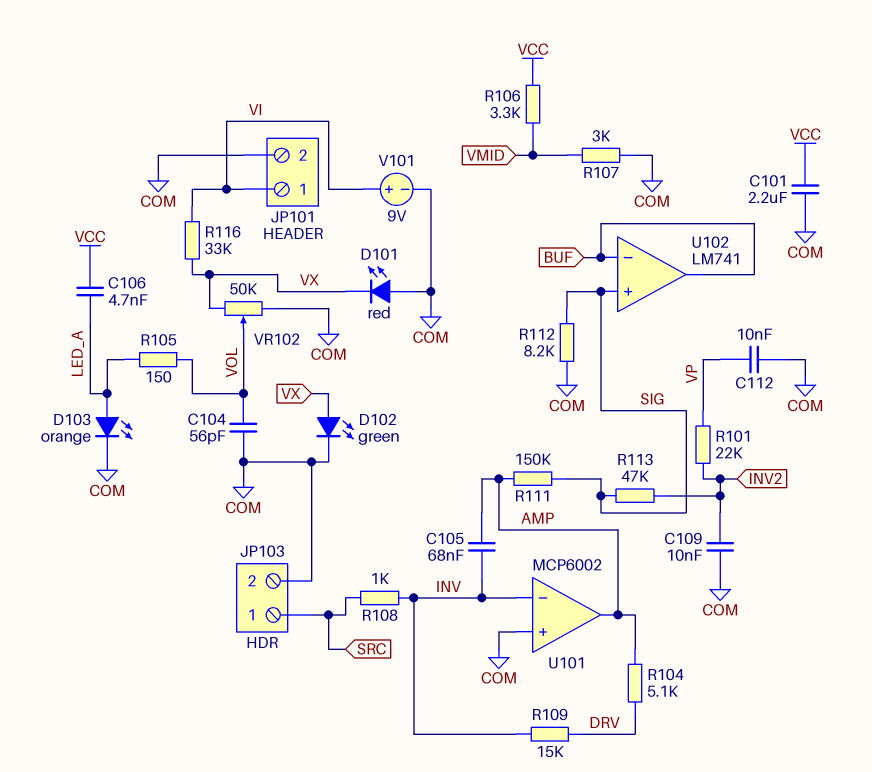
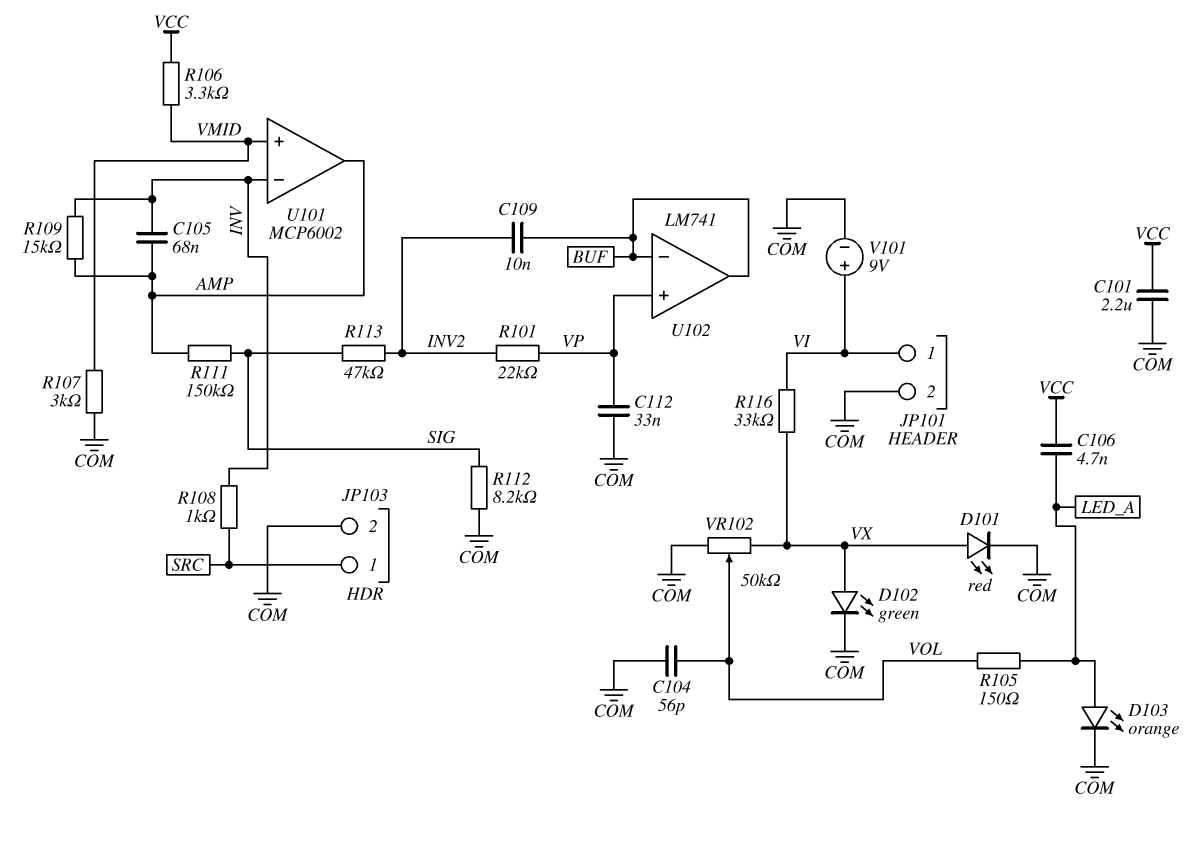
C109: 10nF (COM, INV2) -> 10nF (BUF, INV2)
C112: 10nF (COM, VP) -> 33nF (COM, VP)
D101: LED red (A COM, K VX) -> LED red (A VX, K COM)
R104: 5.1k (AMP, DRV) -> none
R109: 15k (DRV, INV) -> 15k (AMP, INV)
U101 pin in+: COM -> VMID
U102 pin in+: SIG -> VP

